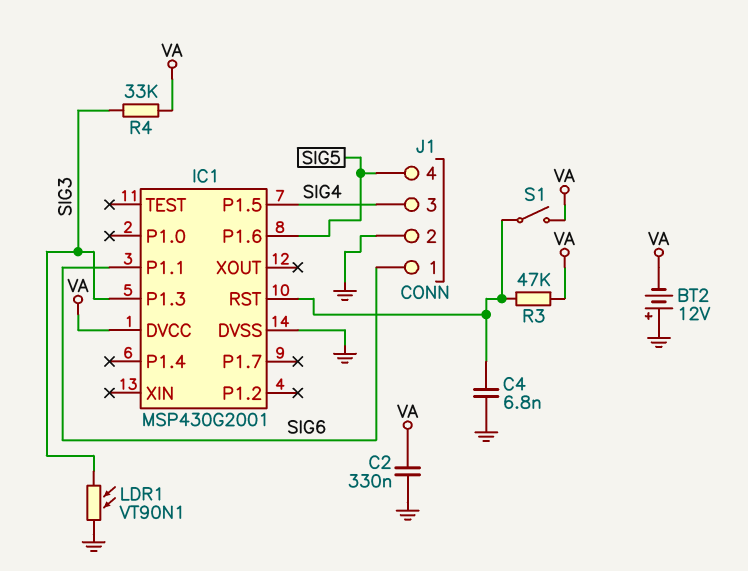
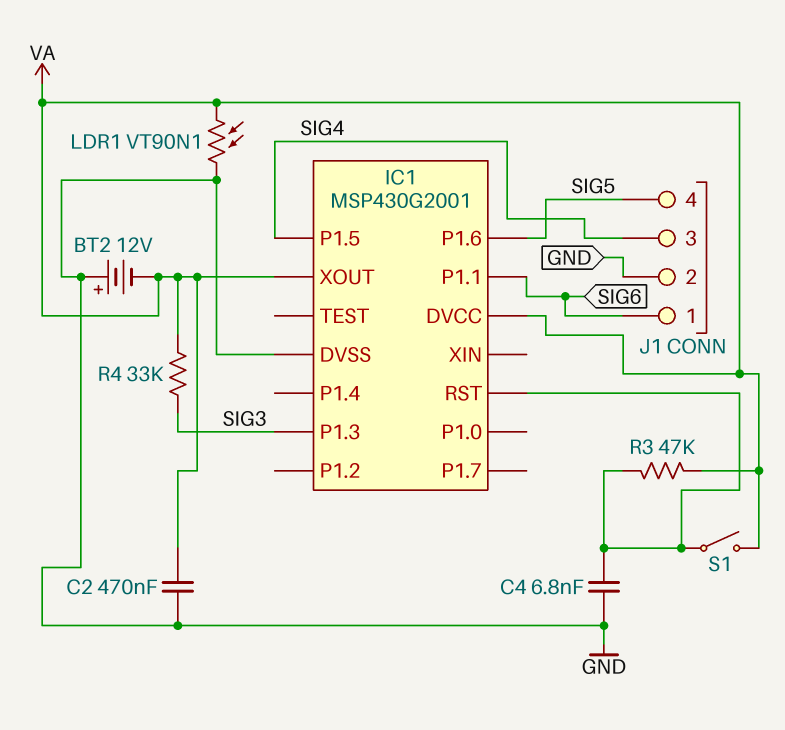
C2: 330nF (GND, VA) -> 470nF (GND, VA)
IC1 pin XOUT: none -> VA
LDR1: VT90N1 (GND, SIG3) -> VT90N1 (GND, VA)

